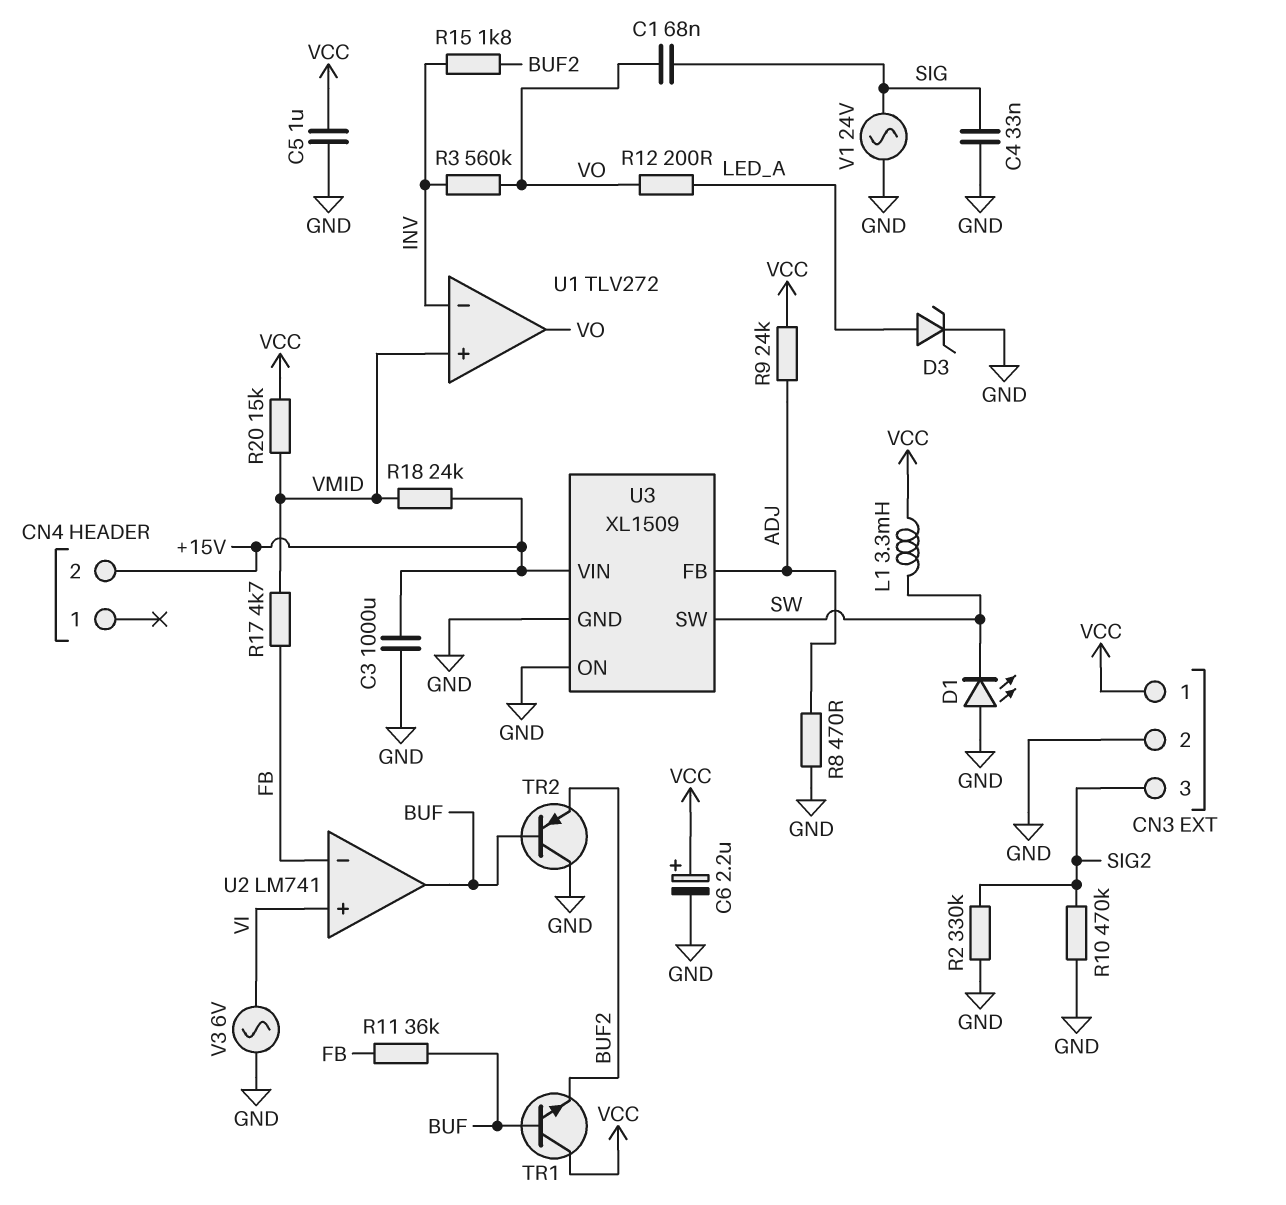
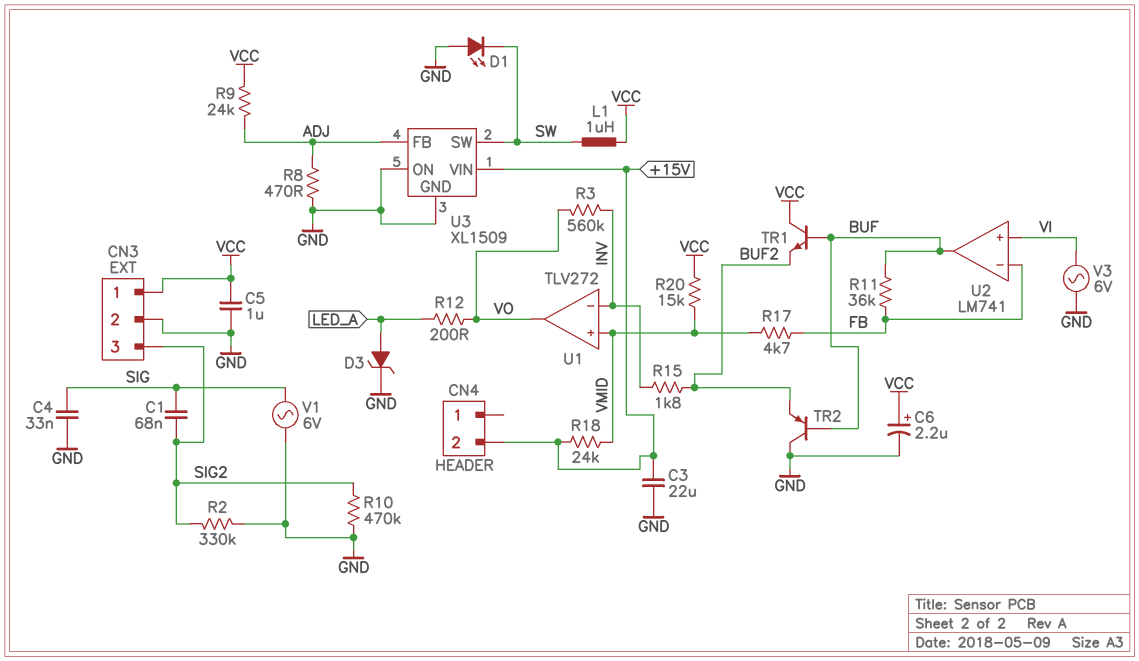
C1: 68nF (SIG, VO) -> 68nF (SIG, SIG2)
C3: 1000uF (+15V, GND) -> 22uF (+15V, GND)
L1: 3.3mH (SW, VCC) -> 1uH (SW, VCC)
V1: AC 24V (GND, SIG) -> AC 6V (GND, SIG)

